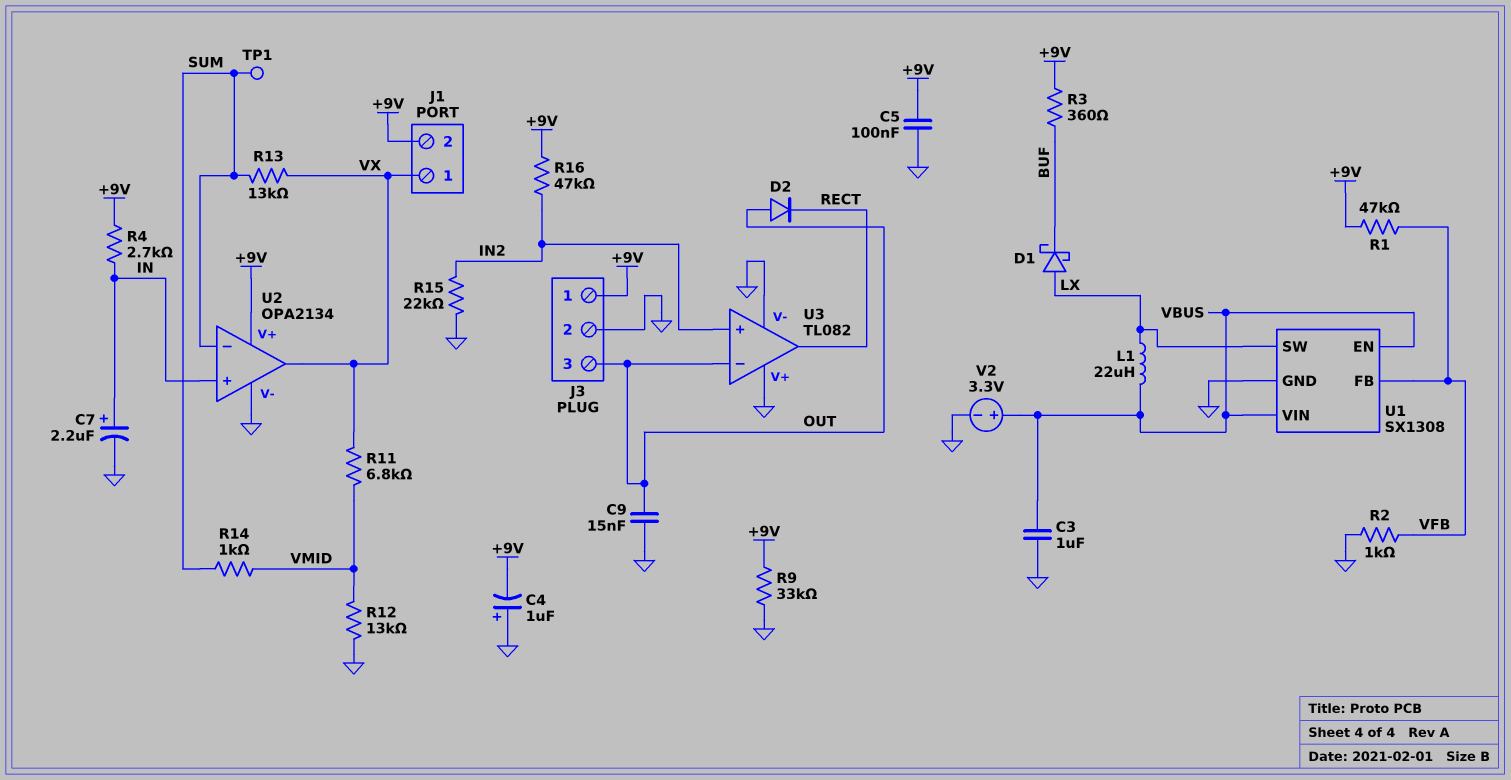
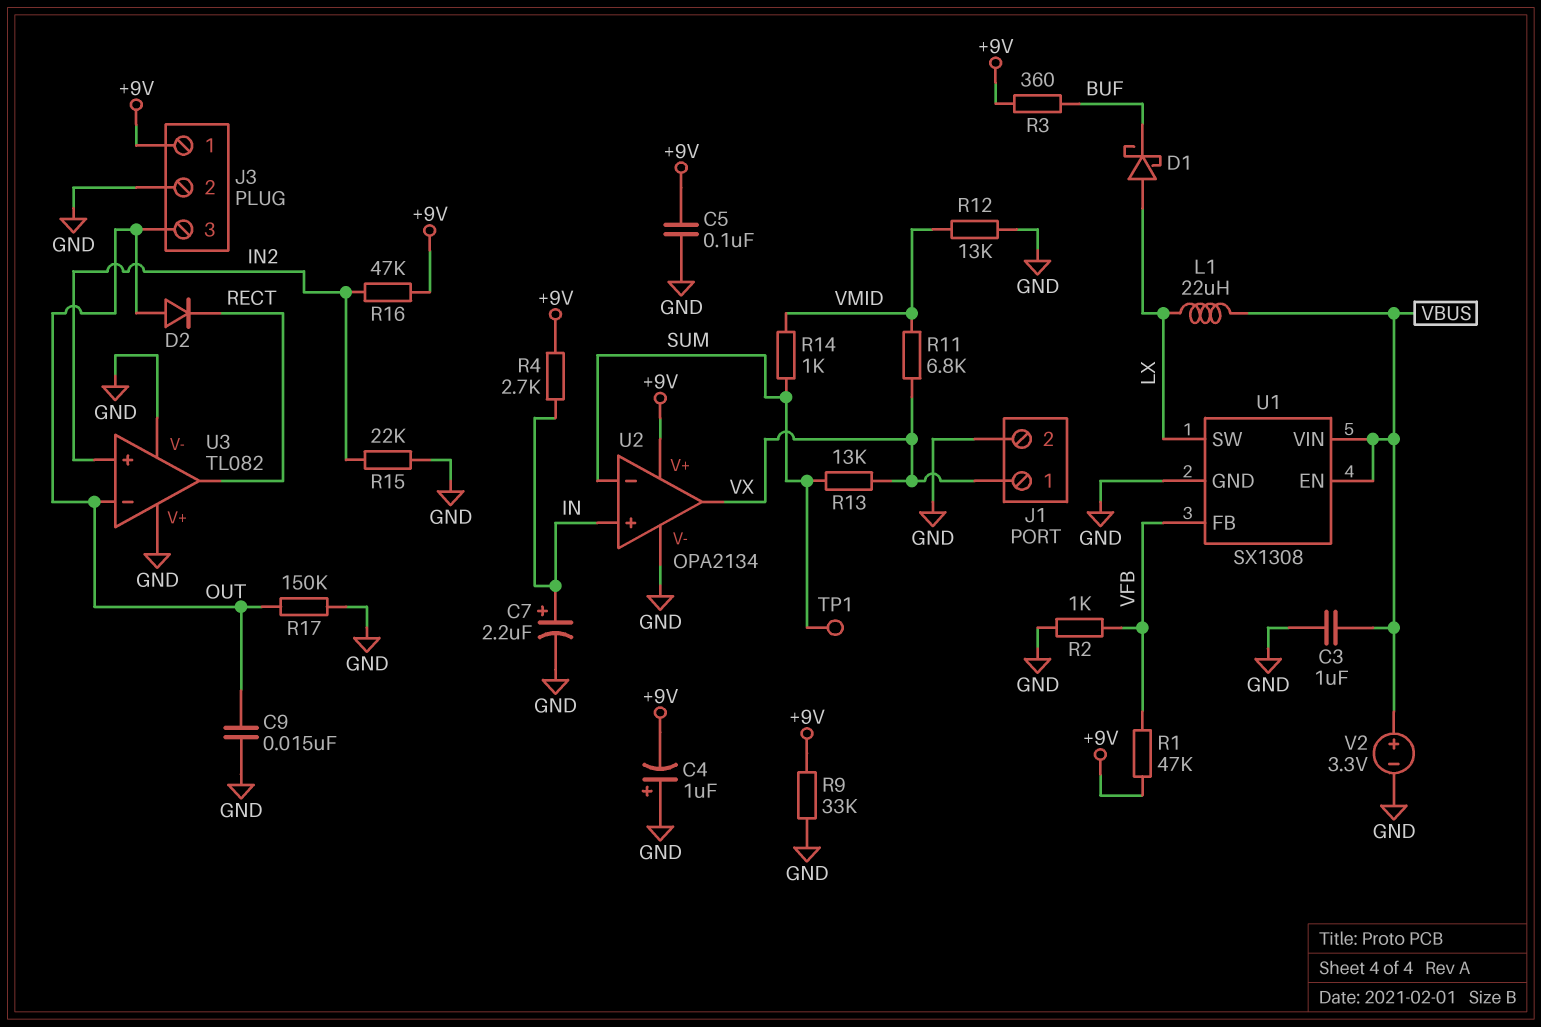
J1 pin 2: +9V -> GND
R17: none -> 150k (GND, OUT)

